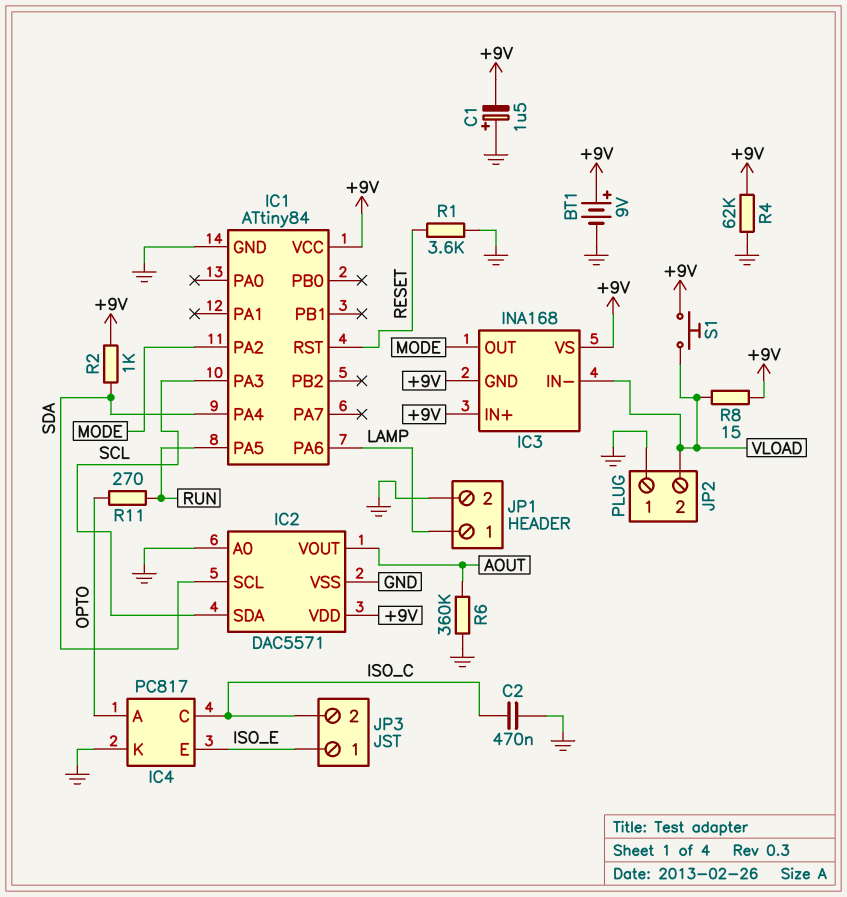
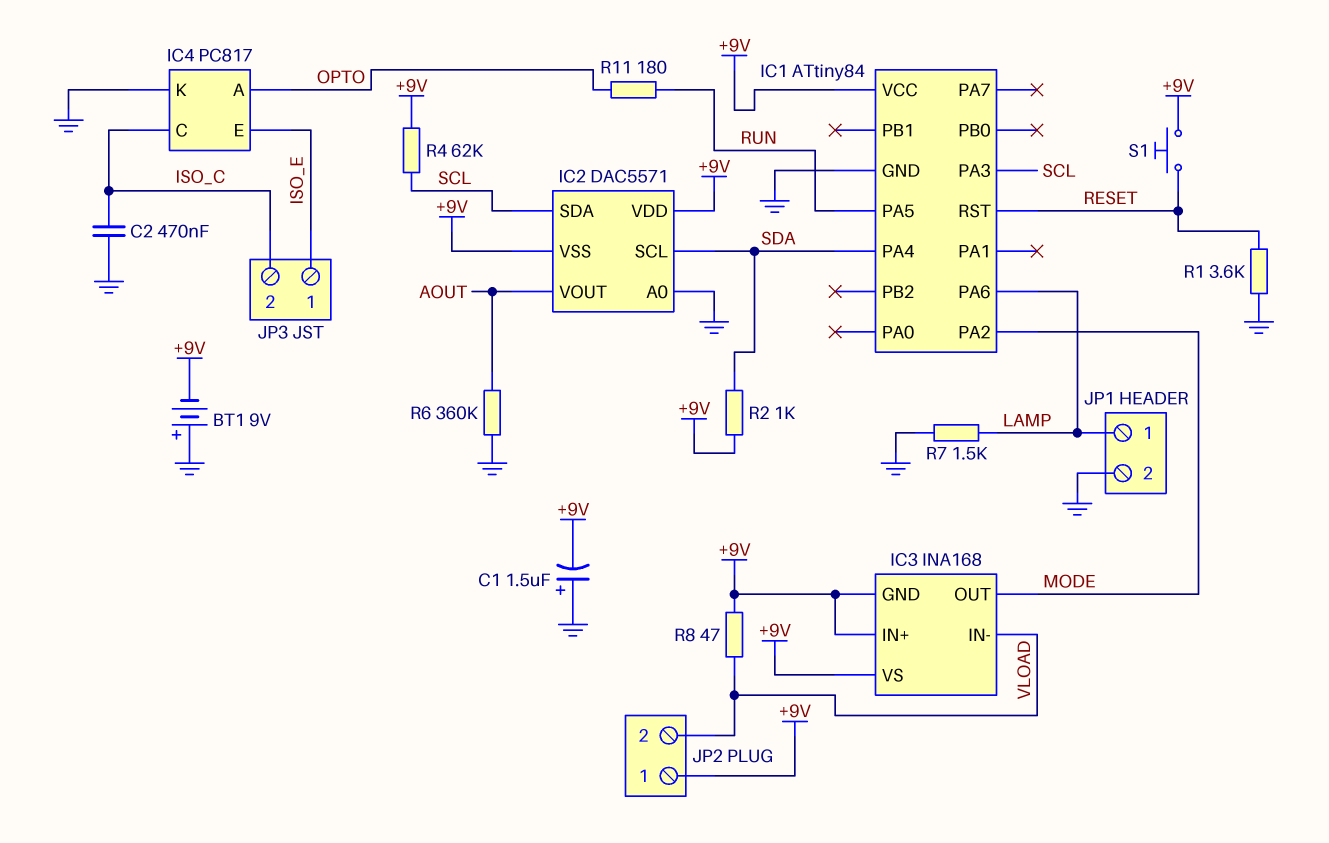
BT1: 9V (plus +9V, minus GND) -> 9V (plus GND, minus +9V)
IC2 pin VSS: GND -> +9V
JP2 pin 1: GND -> +9V
R4: 62k (+9V, GND) -> 62k (+9V, SCL)
R7: none -> 1.5k (GND, LAMP)
R8: 15 (+9V, VLOAD) -> 47 (+9V, VLOAD)
R11: 270 (OPTO, RUN) -> 180 (OPTO, RUN)
S1: button (+9V, VLOAD) -> button (+9V, RESET)

